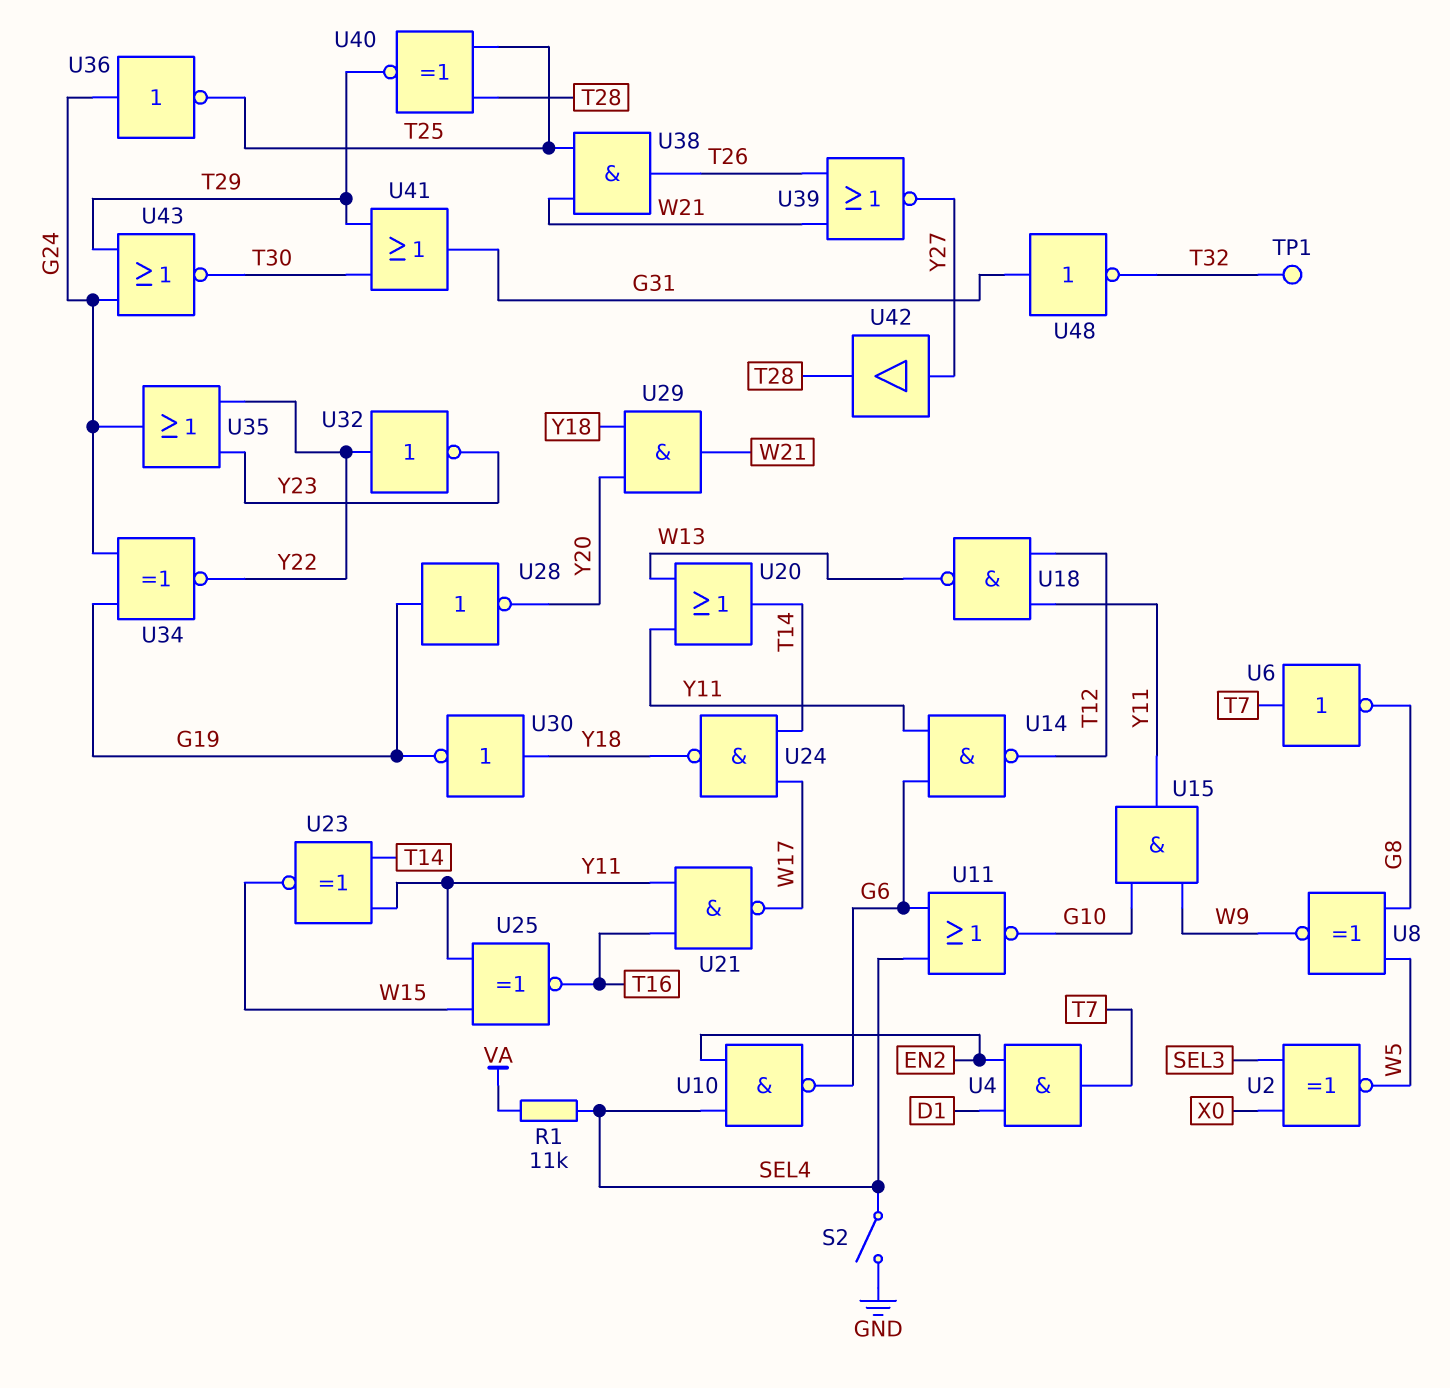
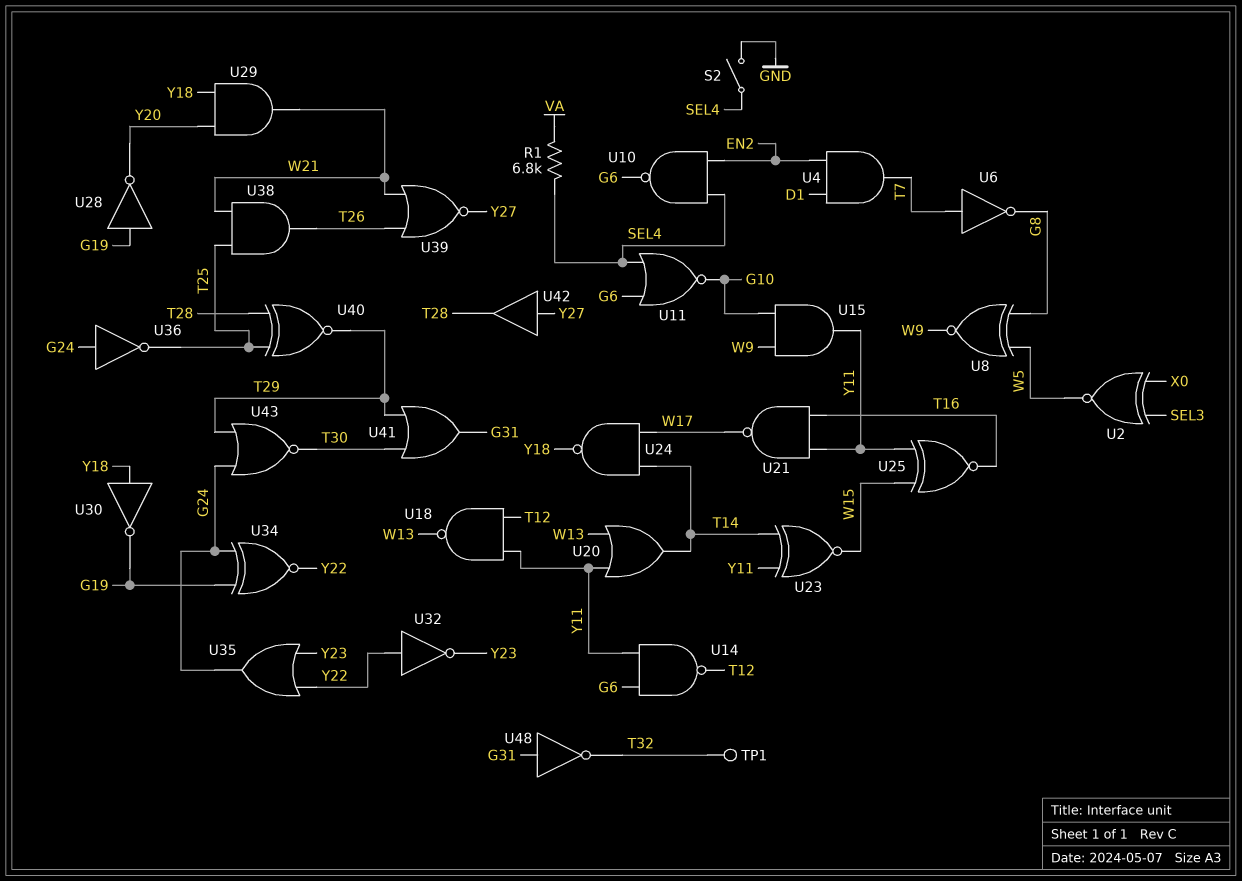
R1: 11k (SEL4, VA) -> 6.8k (SEL4, VA)

